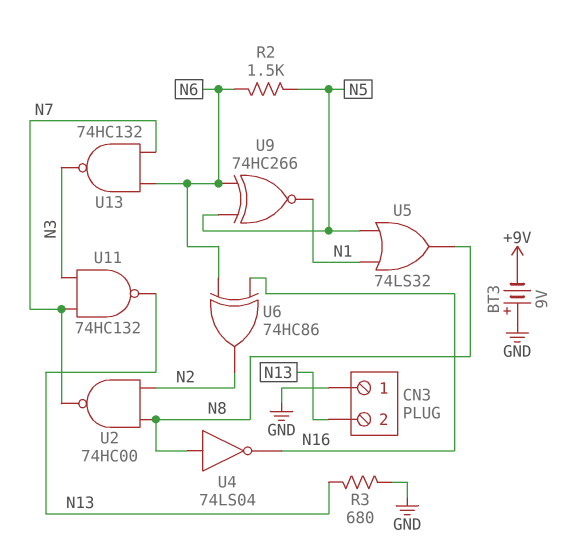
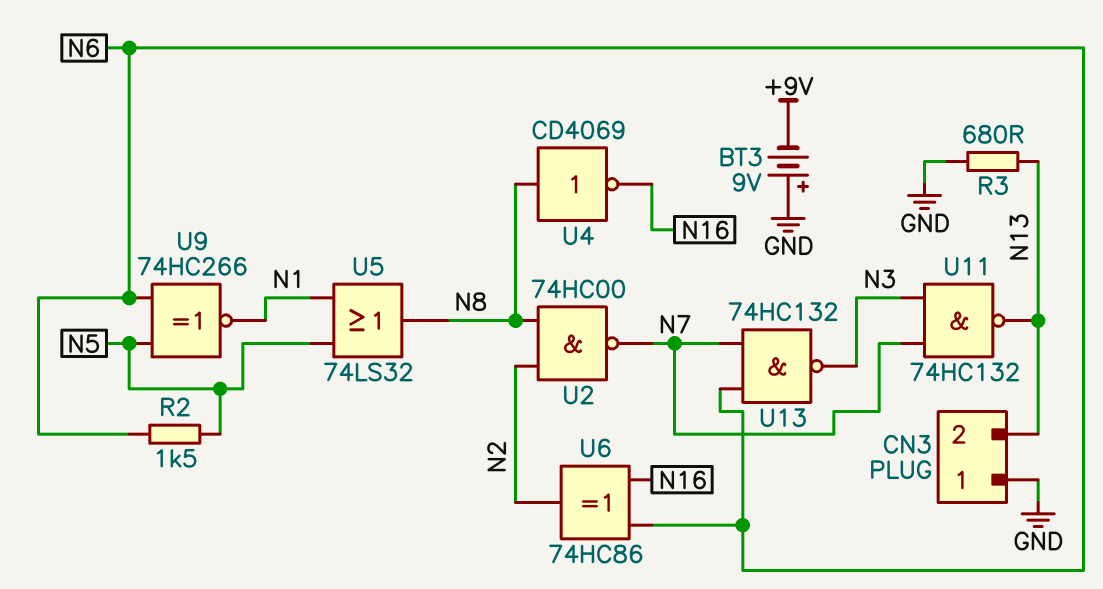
U4: NOT 74LS04 (in N8, out N16) -> NOT CD4069 (in N8, out N16)

